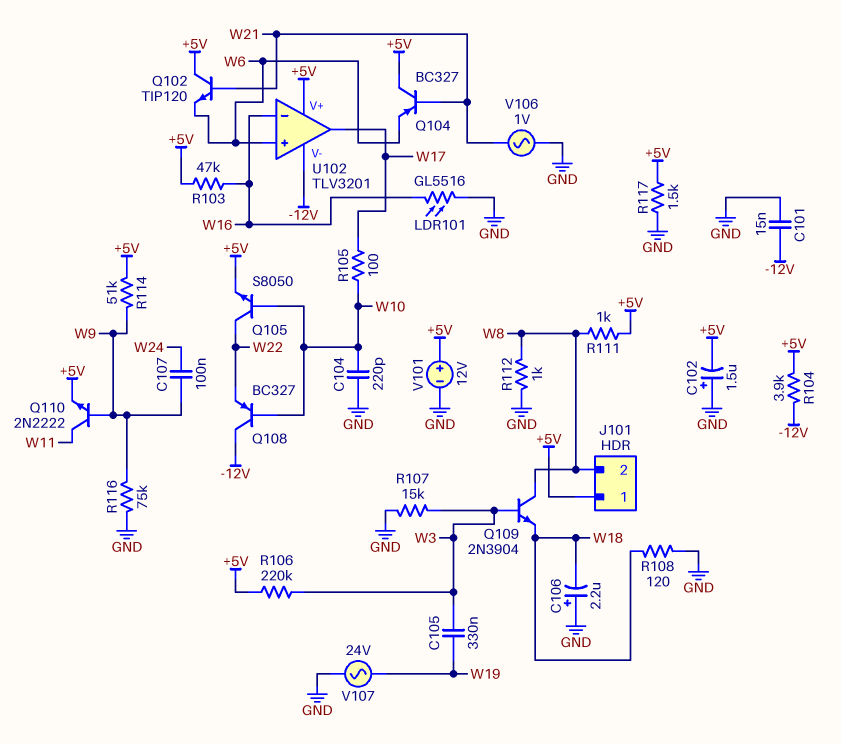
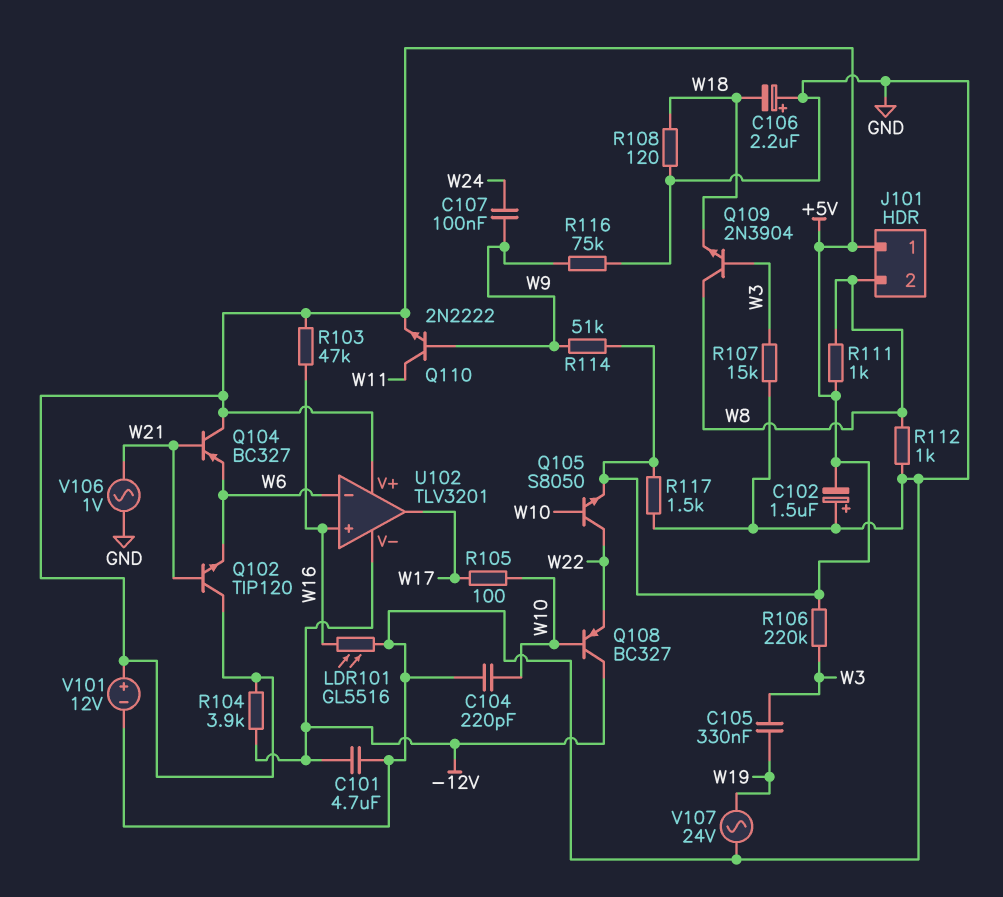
C101: 15nF (-12V, GND) -> 4.7uF (-12V, GND)
U102 pin in+: W6 -> W16
U102 pin in-: W16 -> W6

